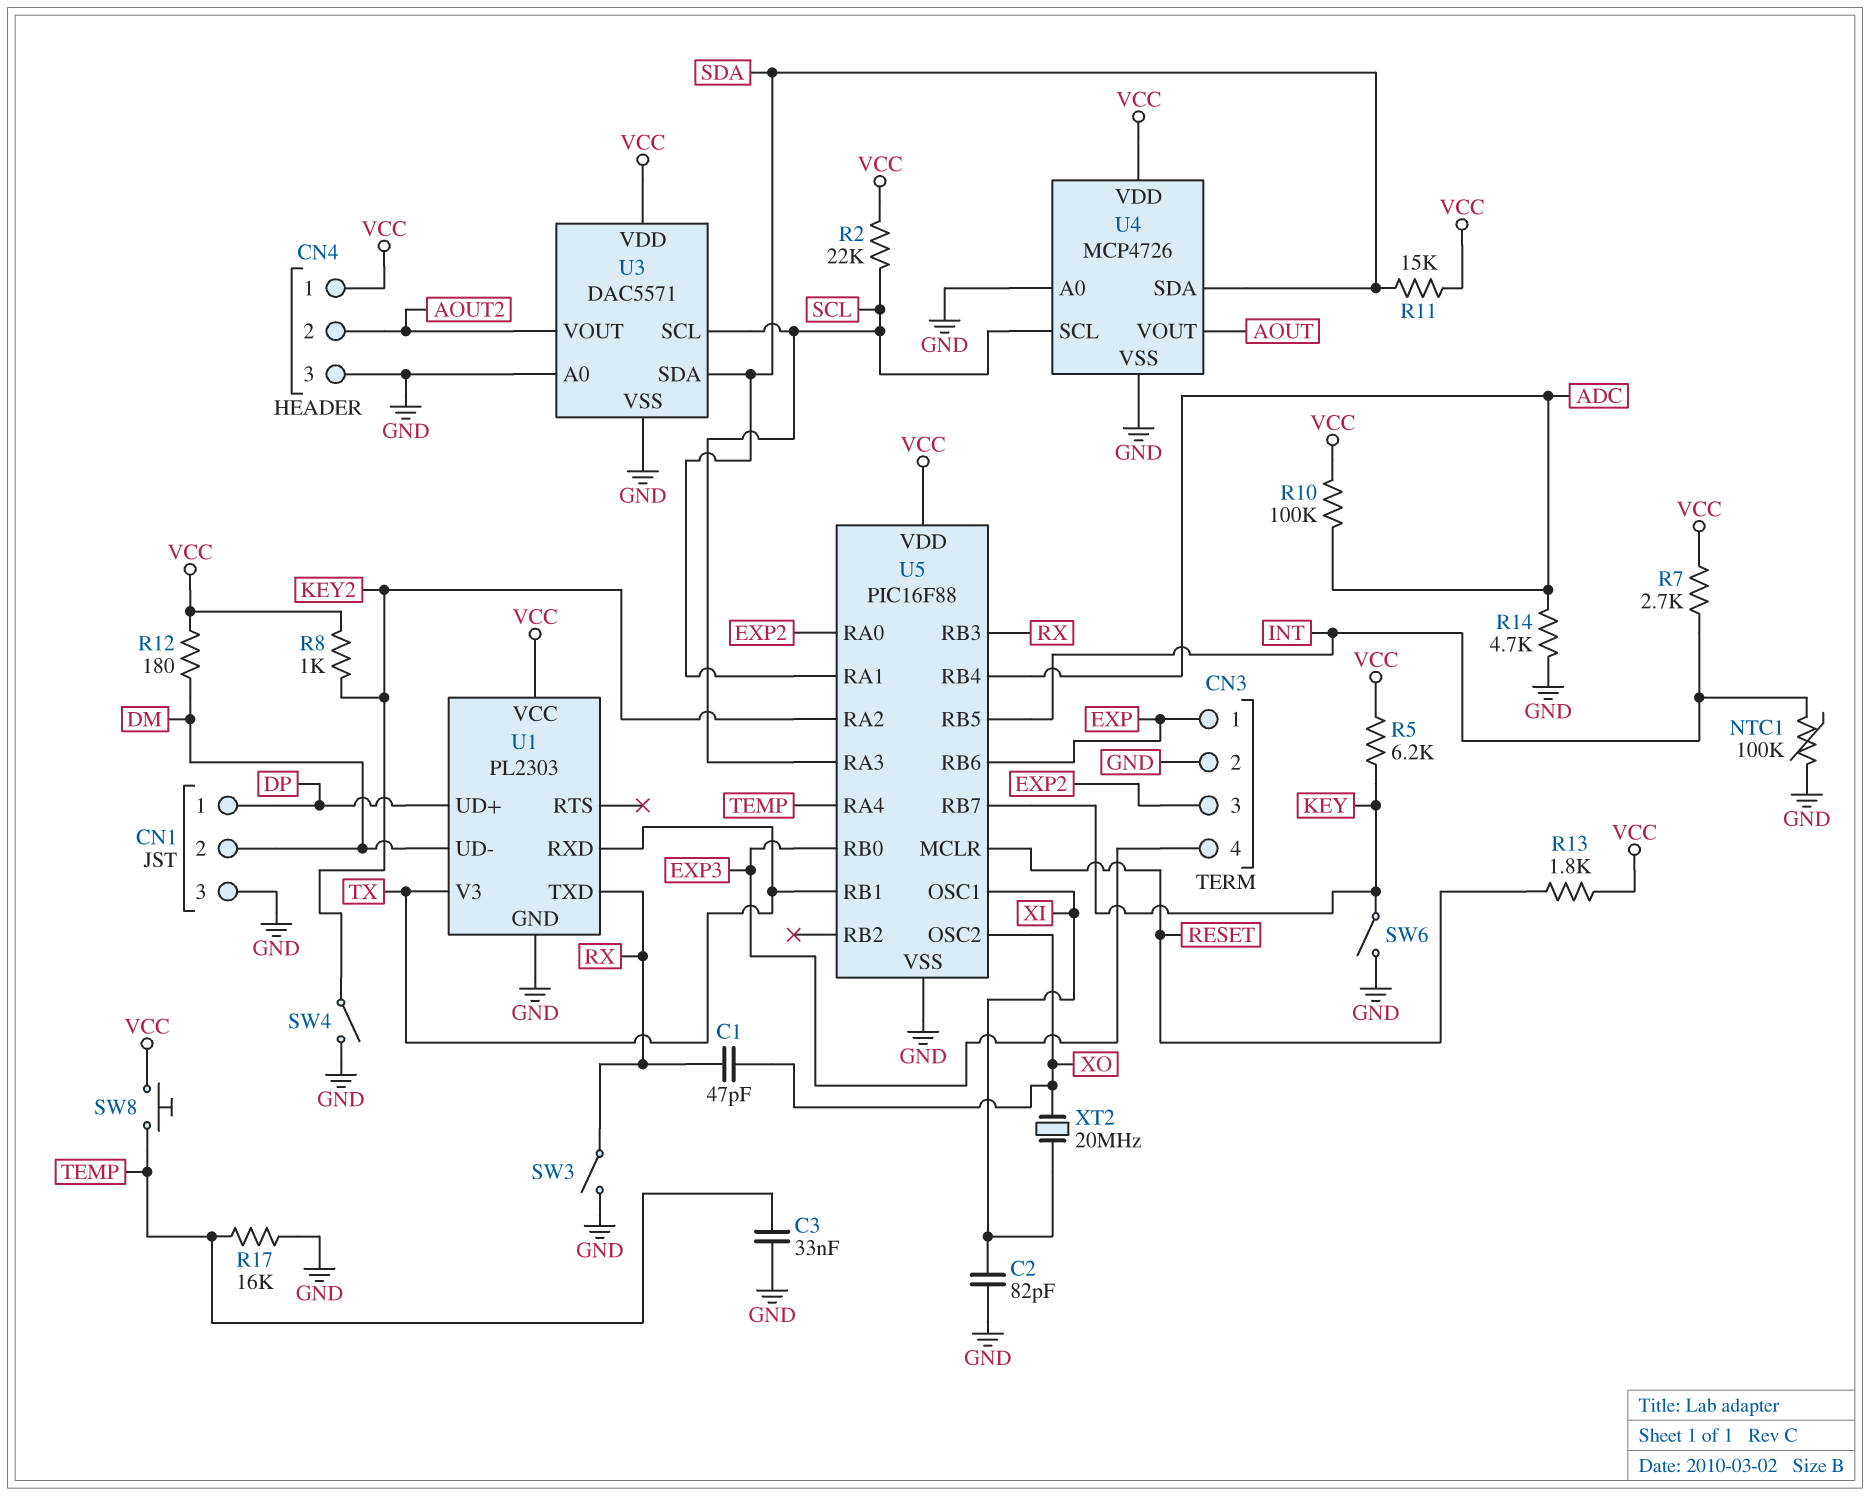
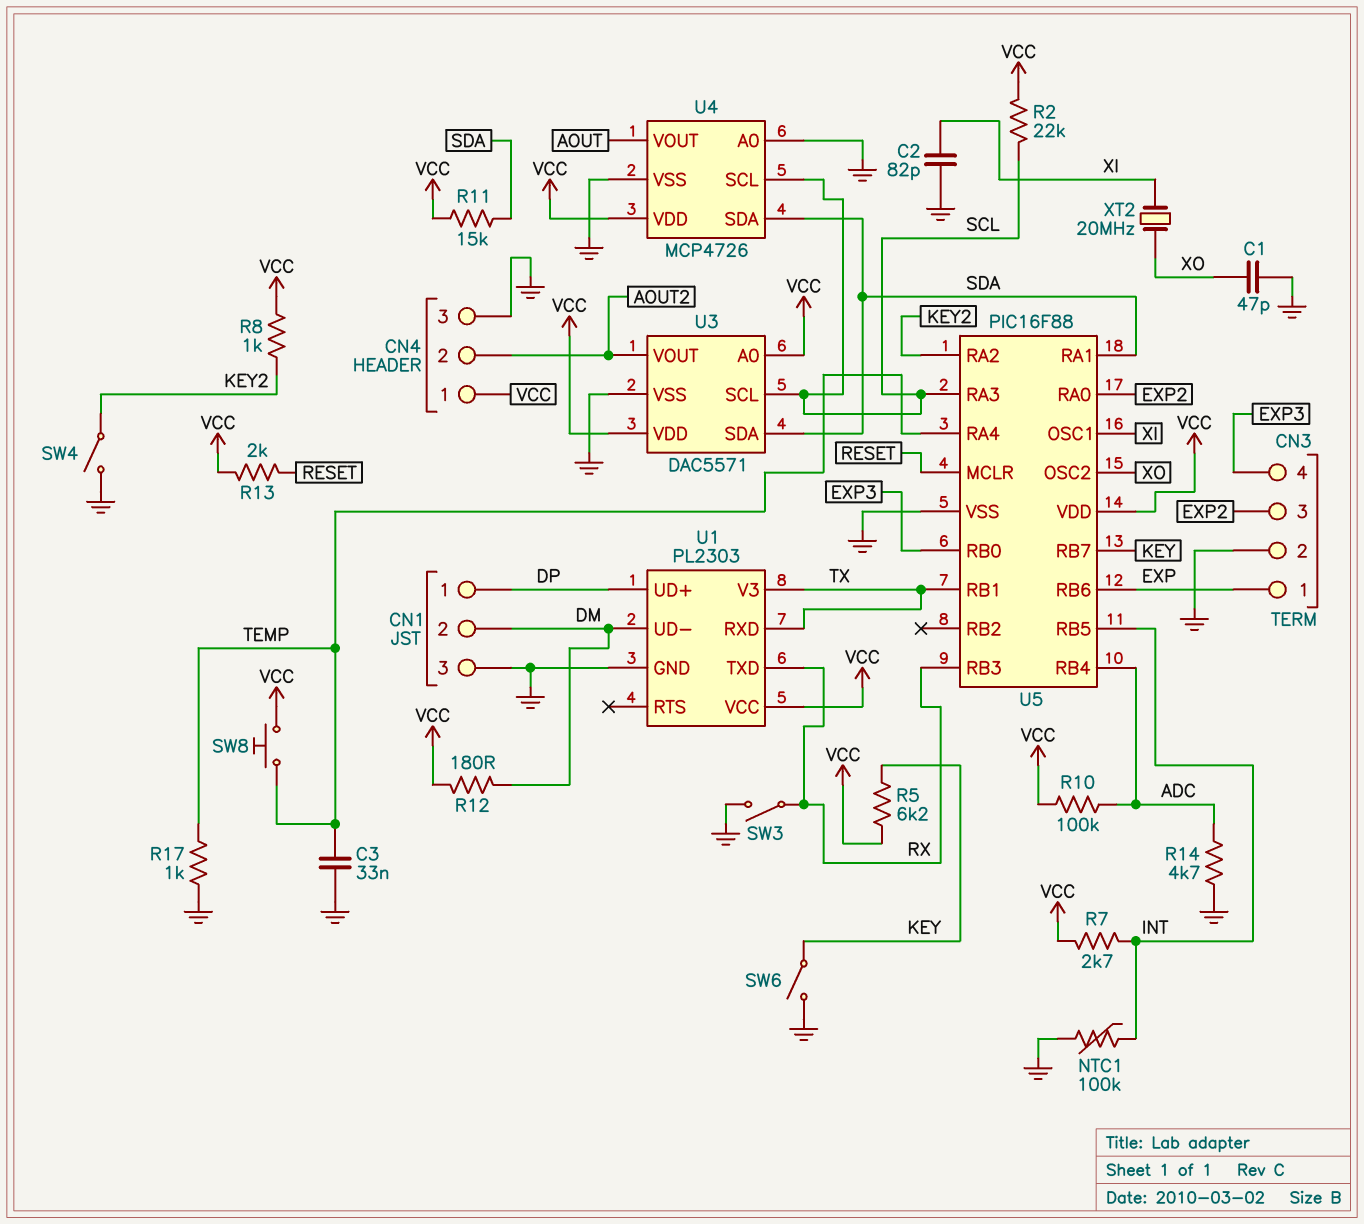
C1: 47pF (RX, XO) -> 47pF (GND, XO)
R13: 1.8k (RESET, VCC) -> 2k (RESET, VCC)
R17: 16k (GND, TEMP) -> 1k (GND, TEMP)
U3 pin A0: GND -> VCC

